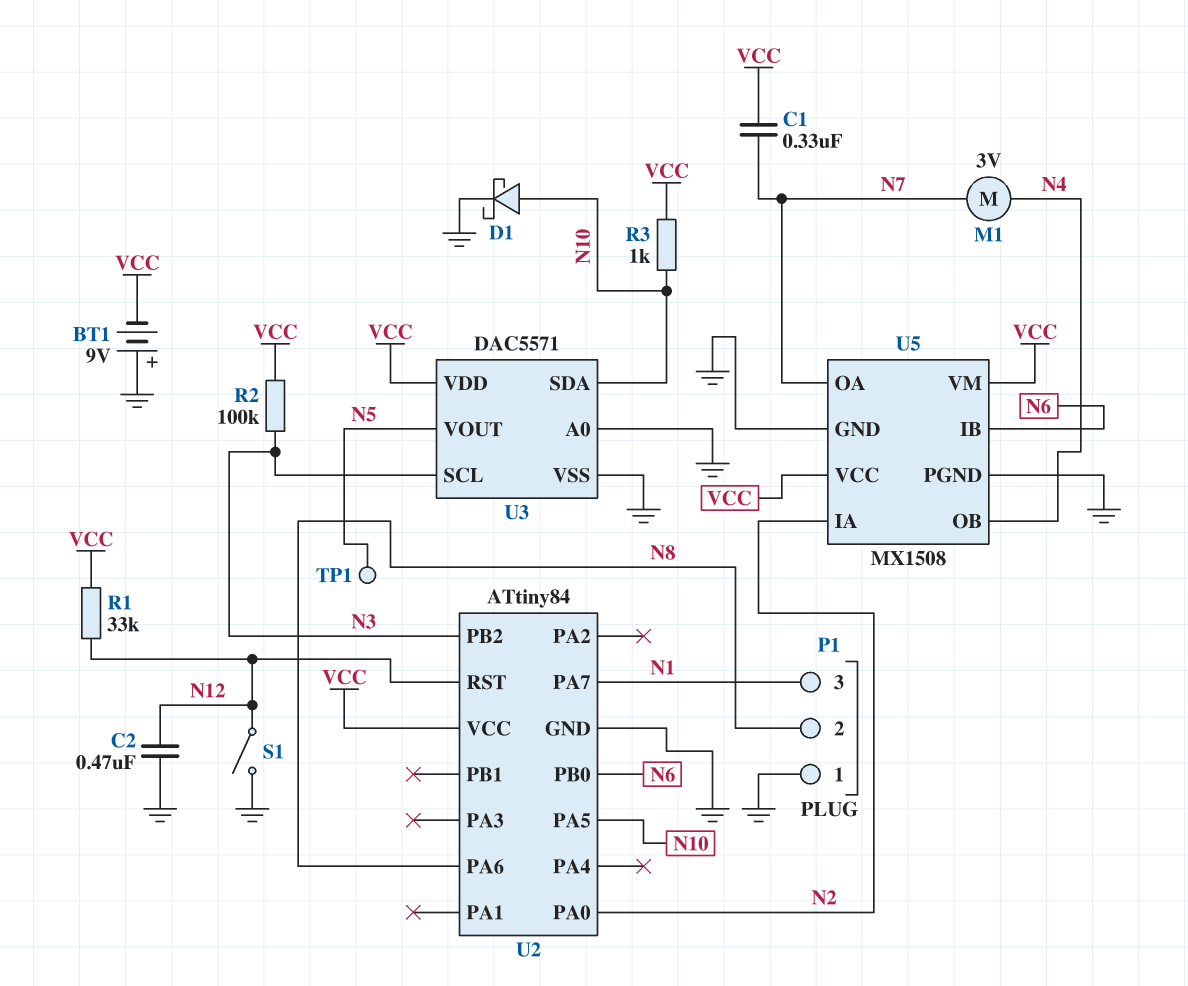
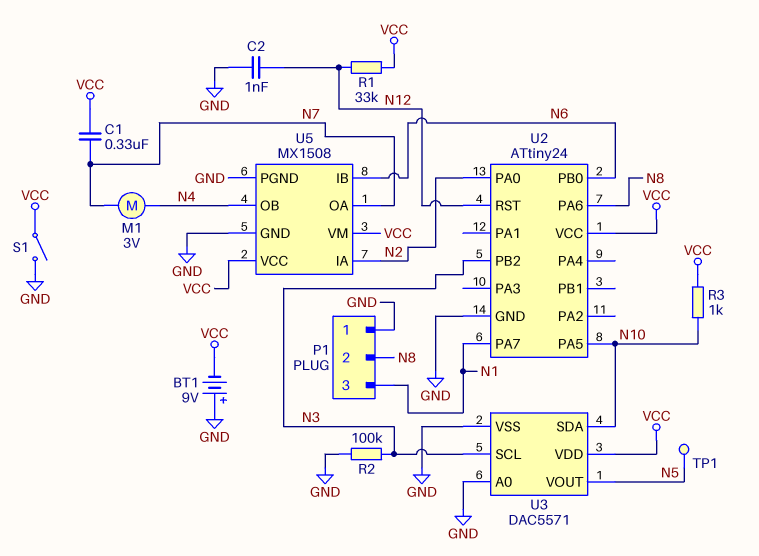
C2: 470nF (GND, N12) -> 1nF (GND, N12)
D1: schottky (A N10, K GND) -> none
R2: 100k (N3, VCC) -> 100k (GND, N3)
S1: switch (GND, N12) -> switch (GND, VCC)
U2: ATtiny84 -> ATtiny24

